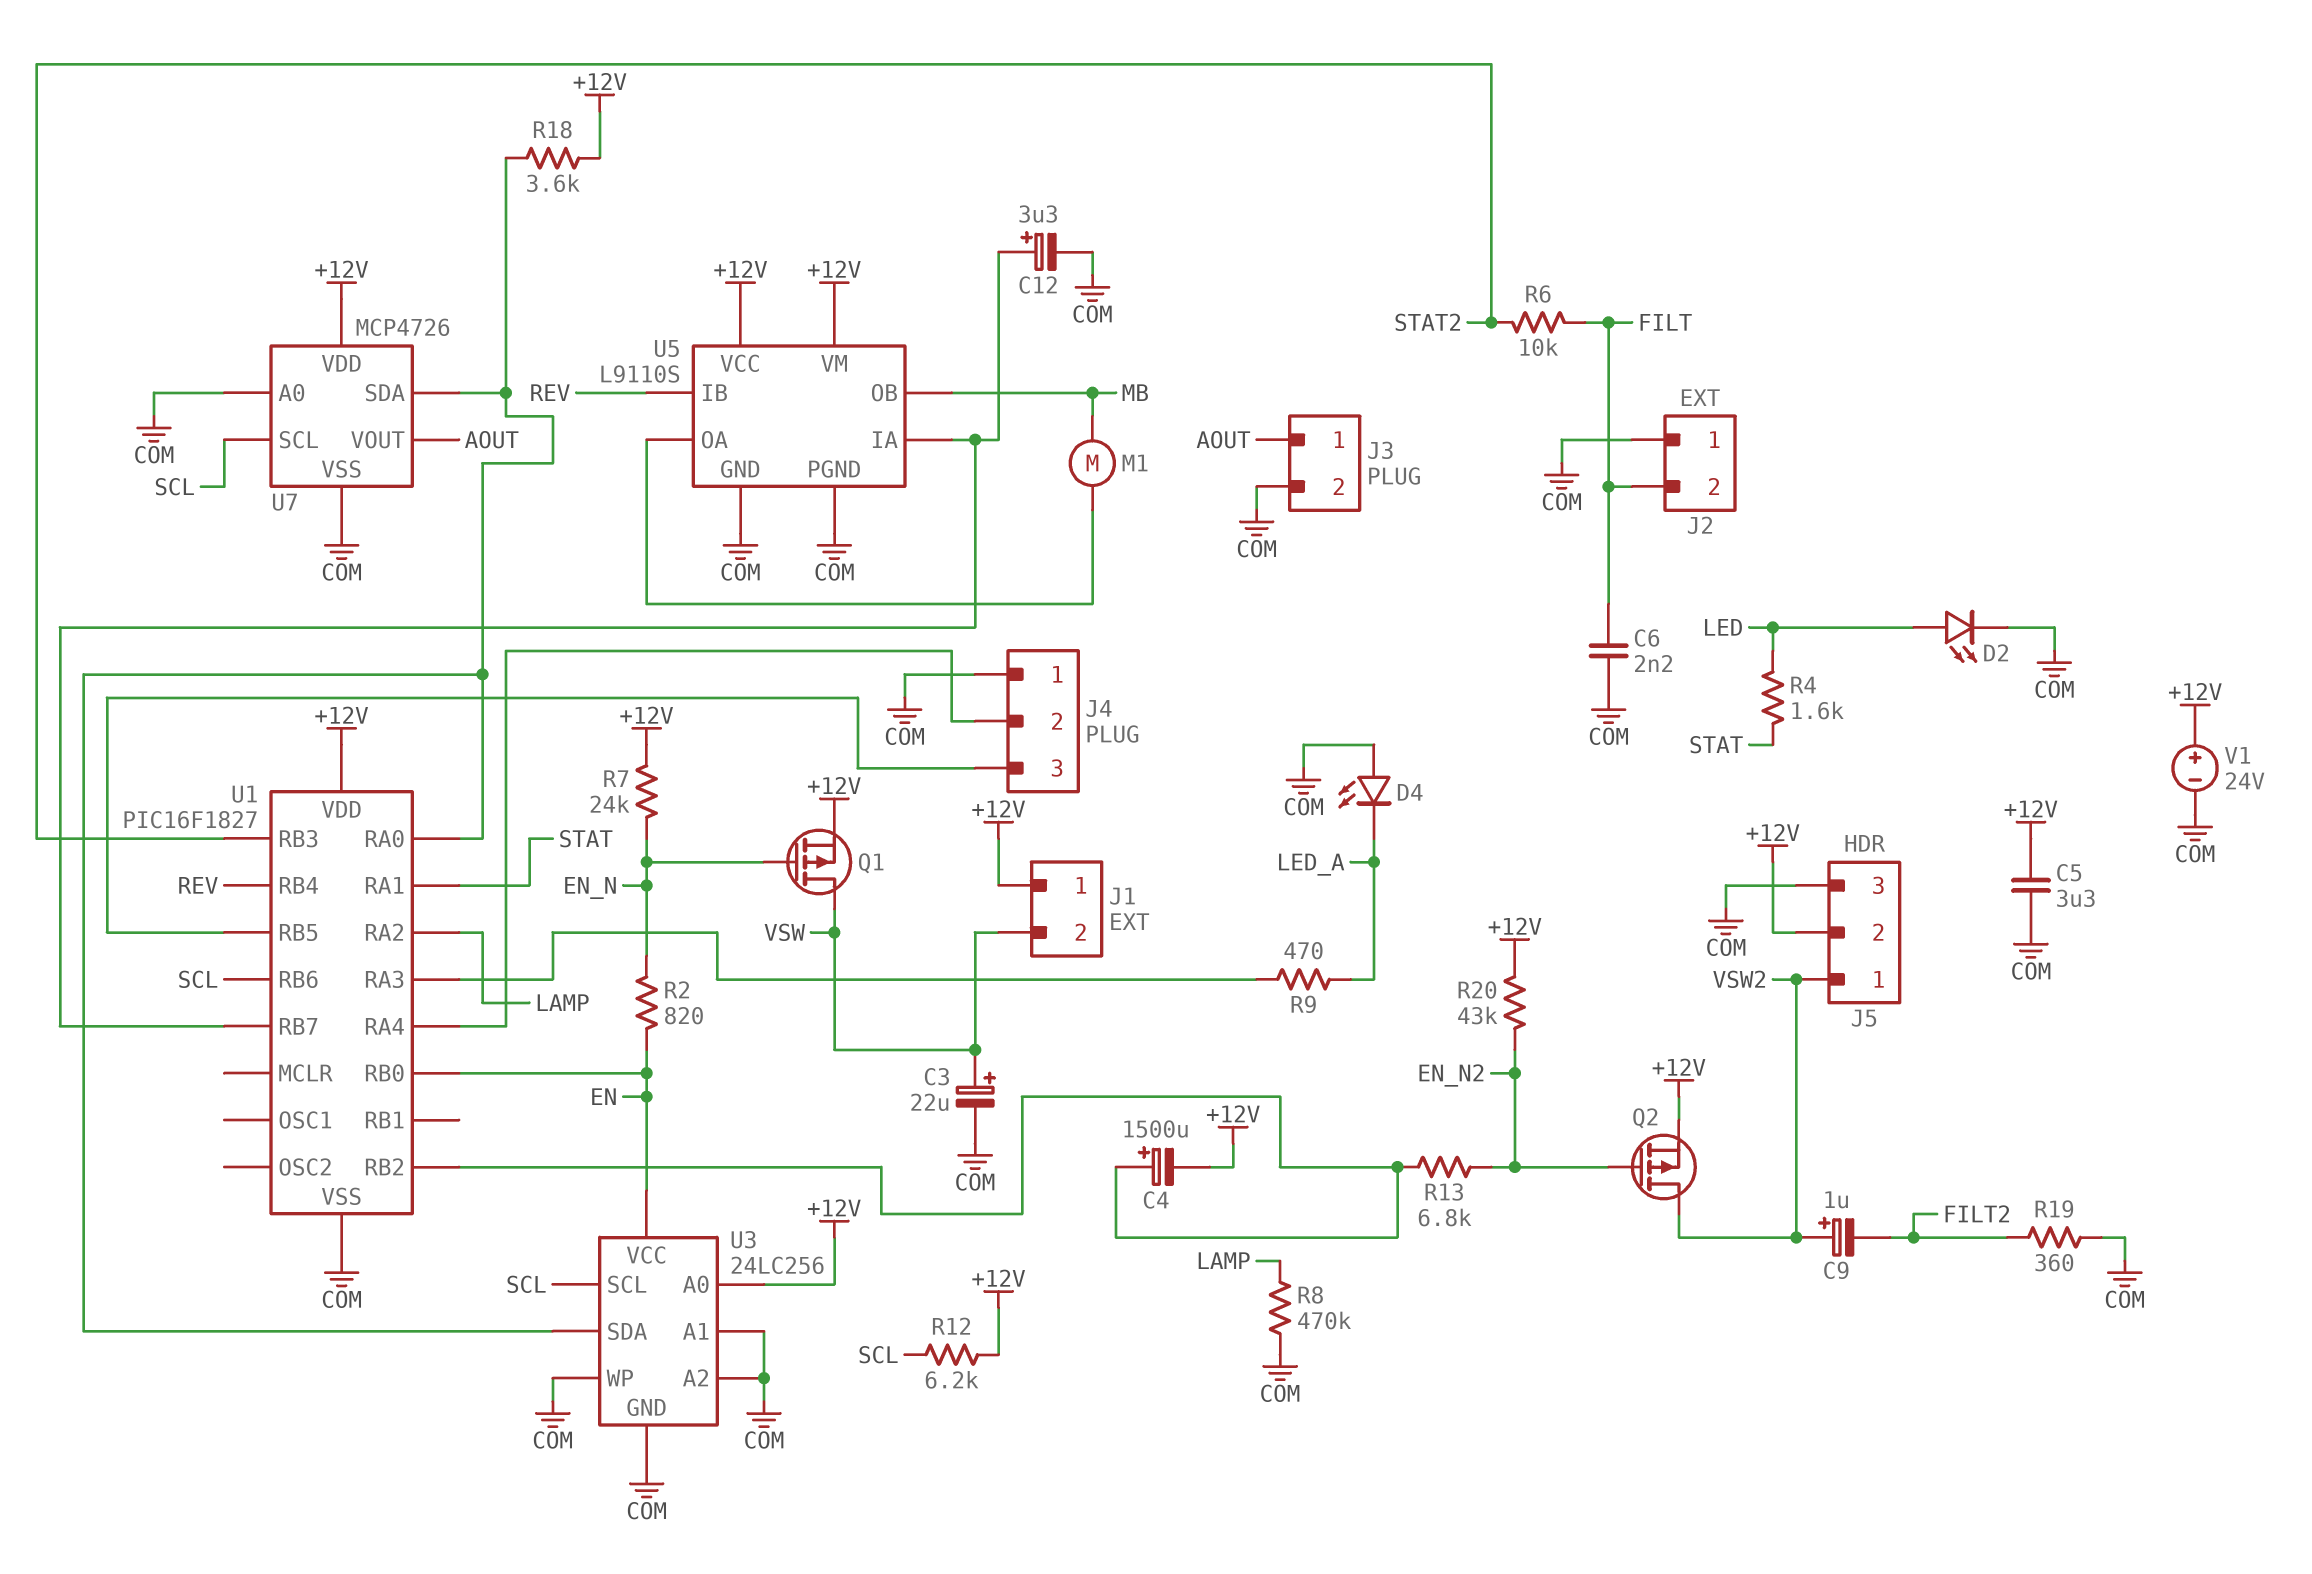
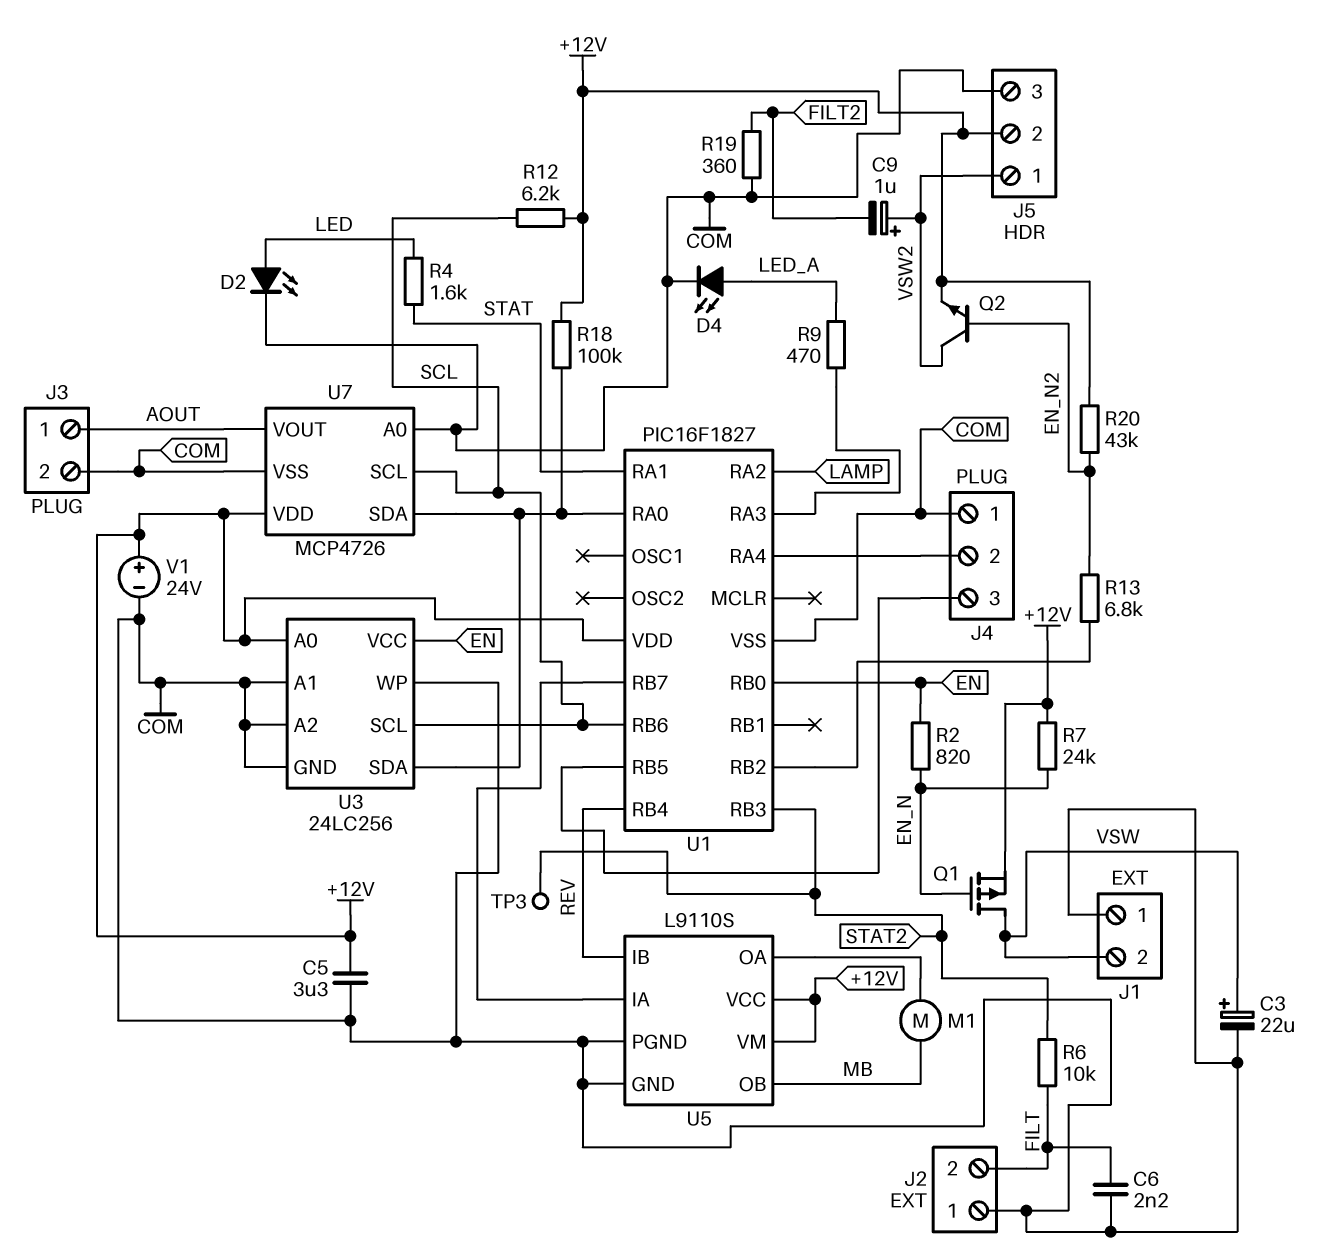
C4: 1500uF (plus U1/RB2, minus +12V) -> none
C12: 3.3uF (plus U1/RB7, minus COM) -> none
D4: LED (A COM, K LED_A) -> LED (A LED_A, K COM)
J1 pin 1: +12V -> COM
Q2: PMOS (G EN_N2, D VSW2, S +12V) -> NPN (B EN_N2, C VSW2, E +12V)
R8: 470k (COM, LAMP) -> none
R18: 3.6k (+12V, U1/RA0) -> 100k (+12V, U1/RA0)
TP3: none -> test point (STAT2)

